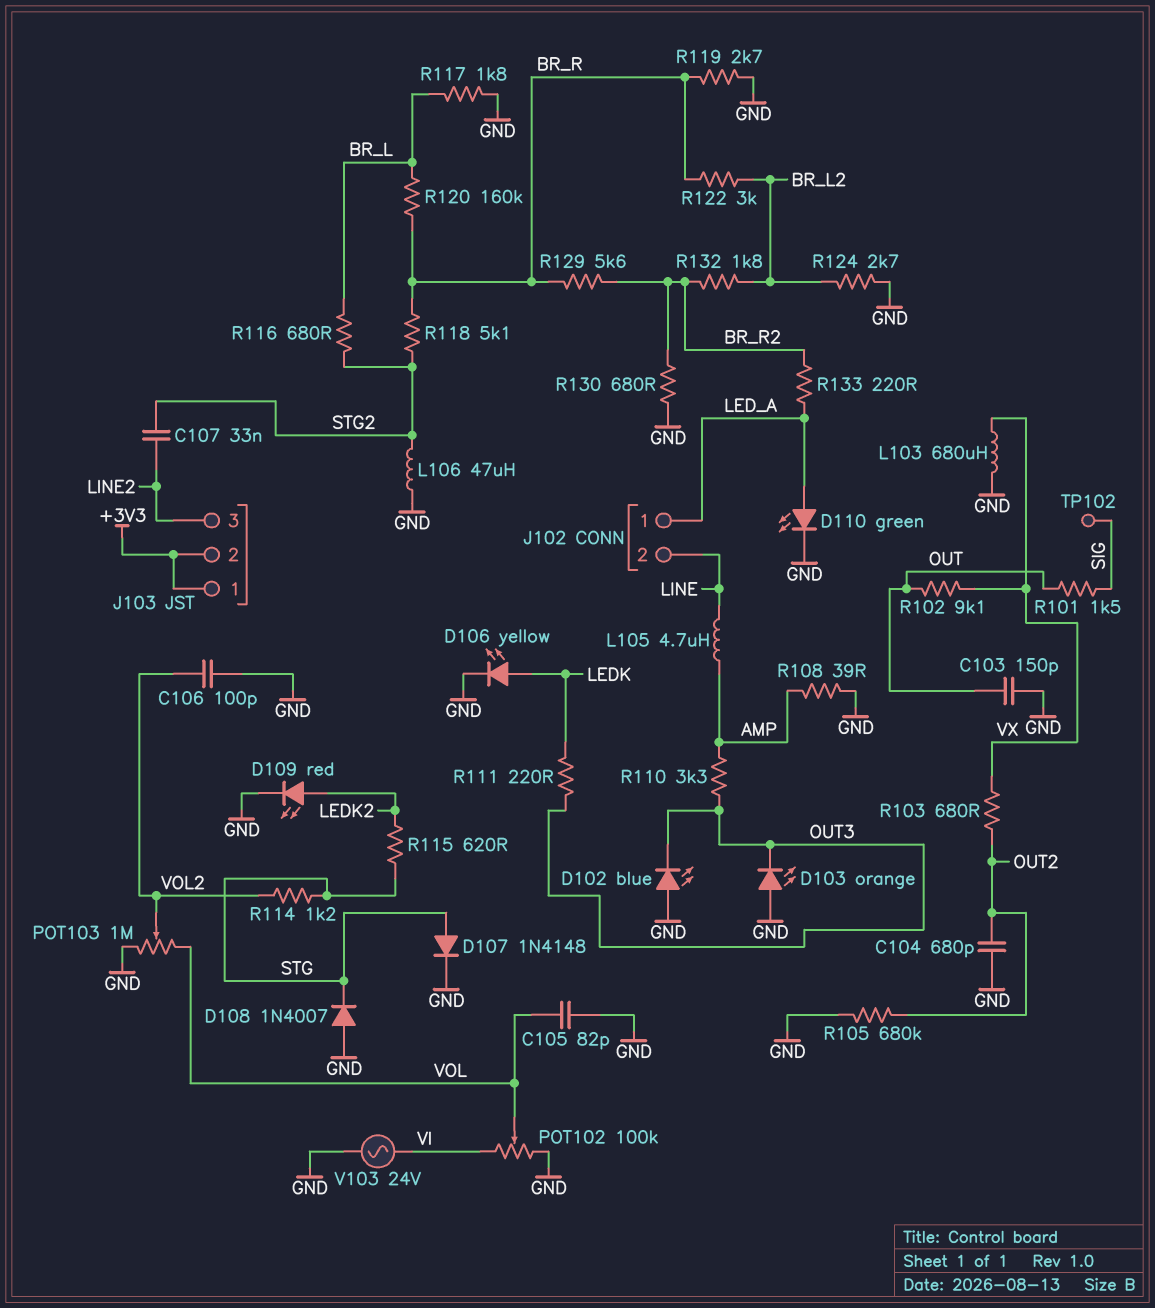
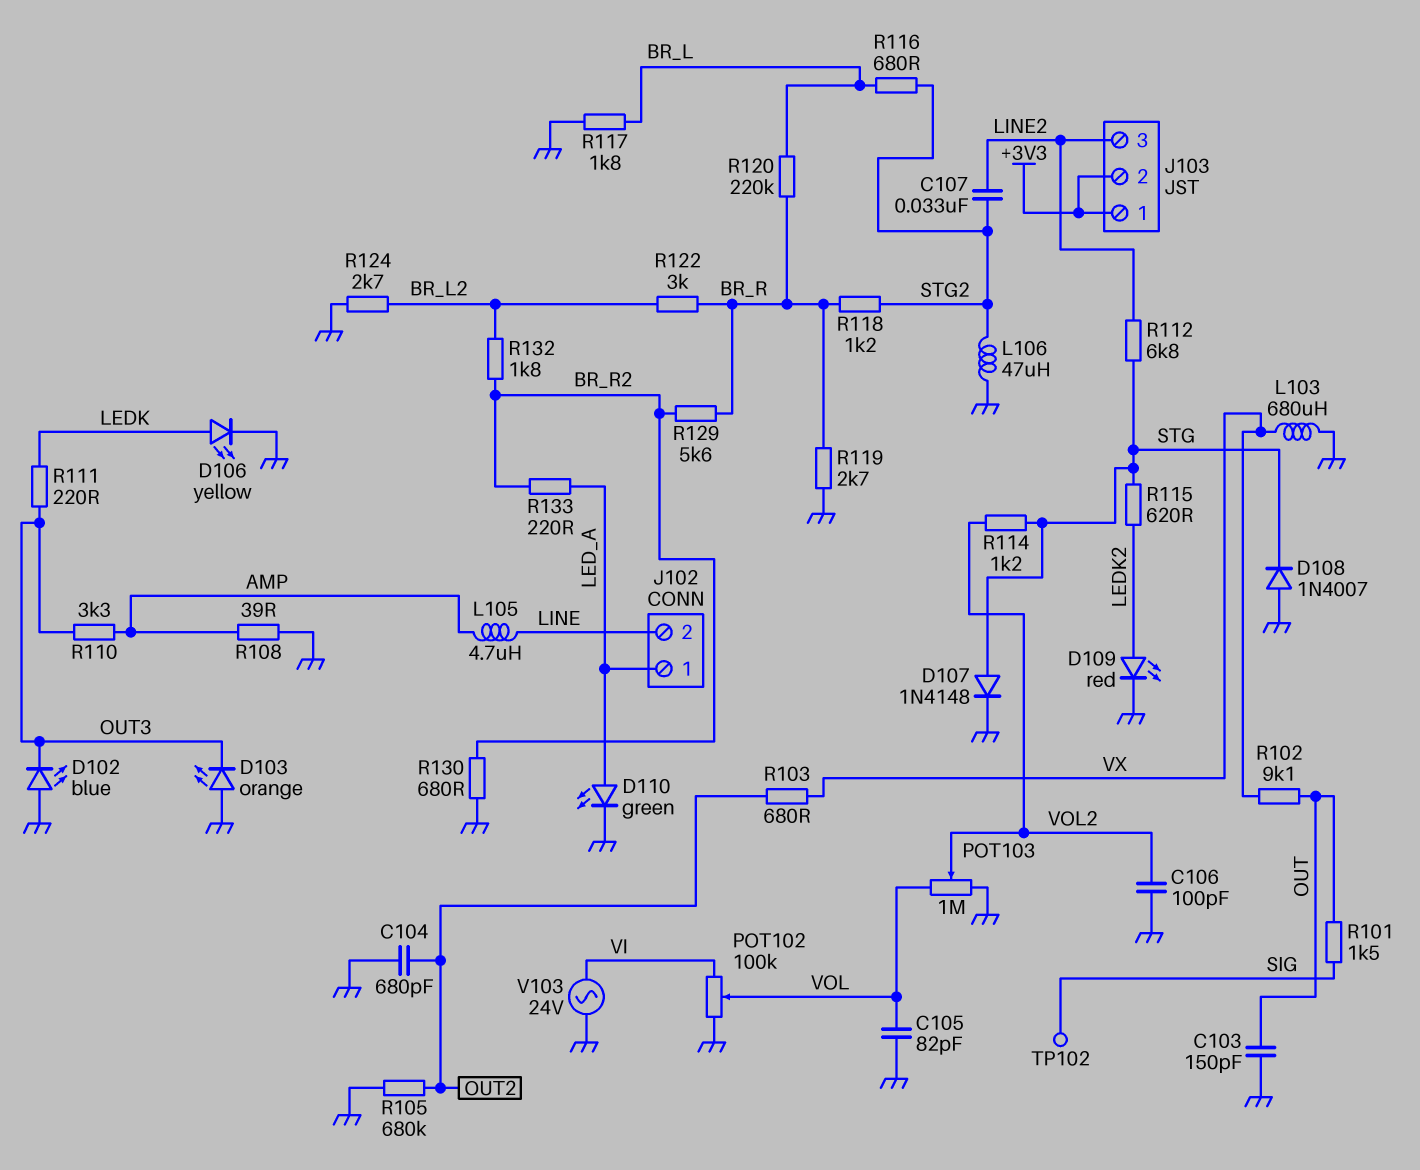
R112: none -> 6.8k (LINE2, STG)
R118: 5.1k (BR_R, STG2) -> 1.2k (BR_R, STG2)
R120: 160k (BR_L, BR_R) -> 220k (BR_L, BR_R)

